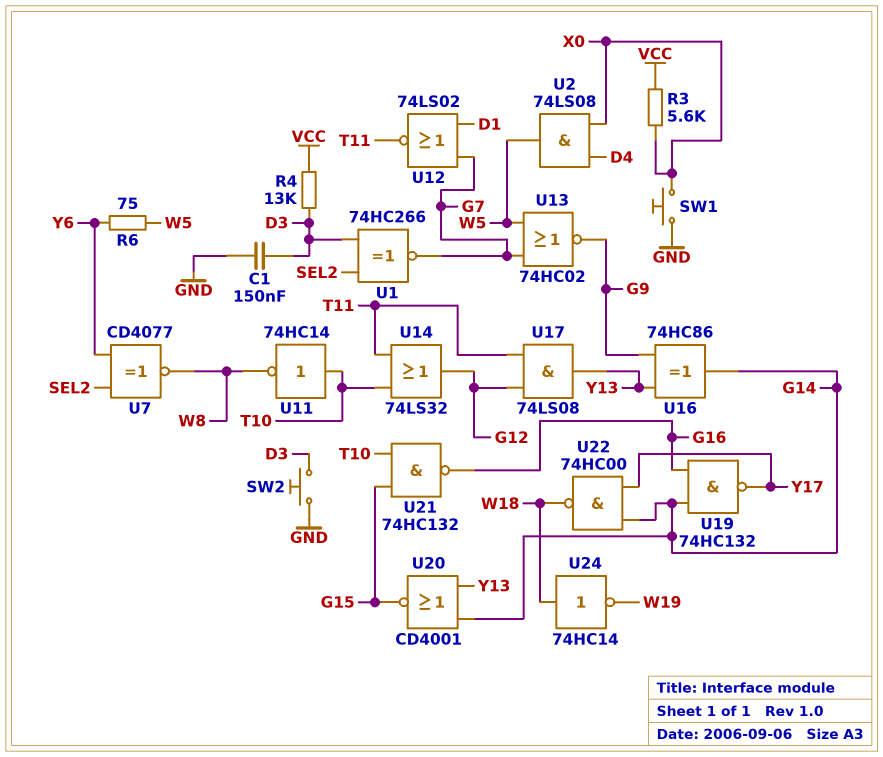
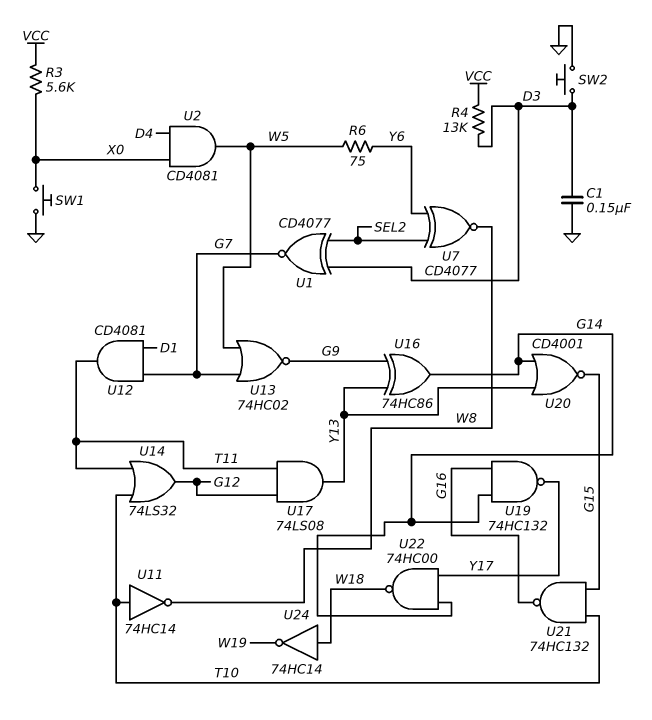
U1: XNOR 74HC266 (in D3, in SEL2, out G7) -> XNOR CD4077 (in D3, in SEL2, out G7)
U2: AND 74LS08 (in D4, in X0, out W5) -> AND CD4081 (in D4, in X0, out W5)
U12: NOR 74LS02 (in D1, in G7, out T11) -> AND CD4081 (in D1, in G7, out T11)

